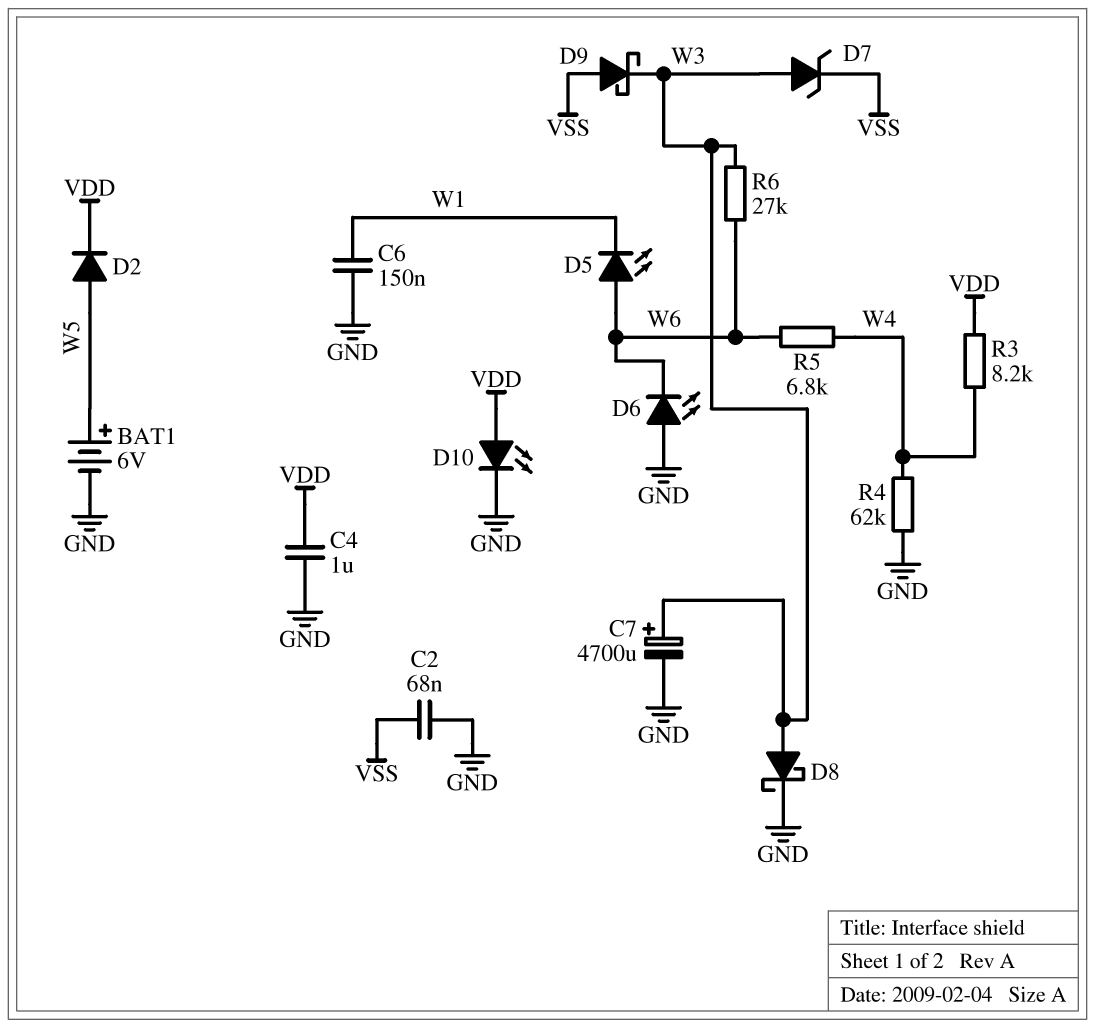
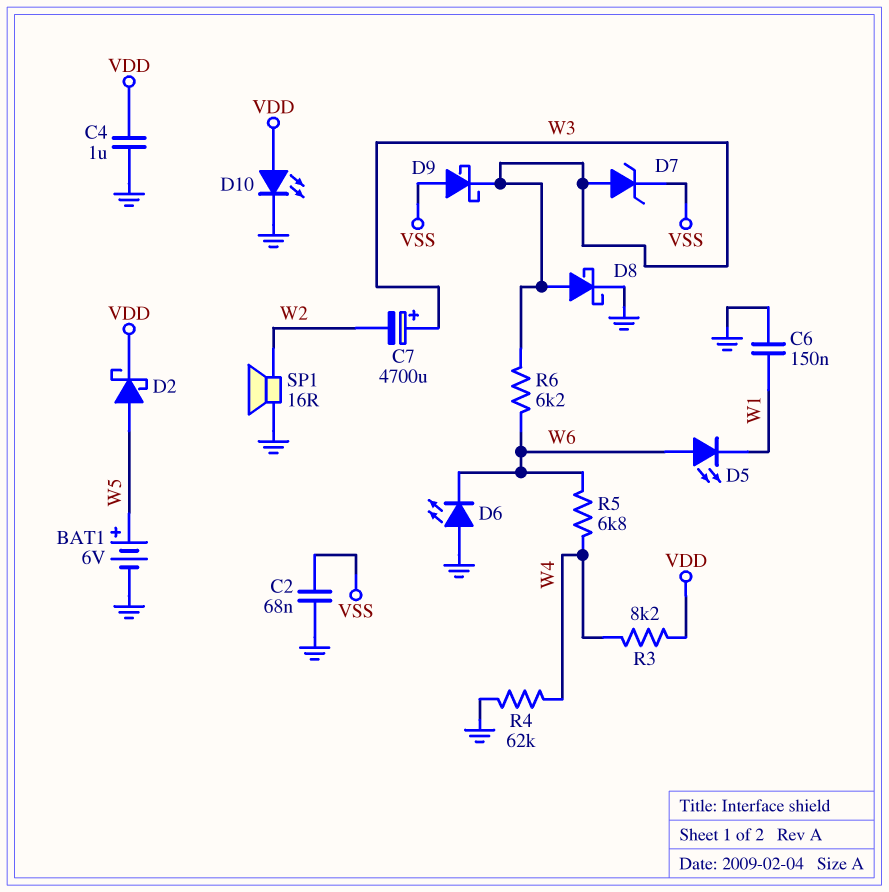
C7: 4700uF (plus W3, minus GND) -> 4700uF (plus W3, minus W2)
D2: diode (A W5, K VDD) -> schottky (A W5, K VDD)
R6: 27k (W3, W6) -> 6.2k (W3, W6)
SP1: none -> speaker 16R (GND, W2)

